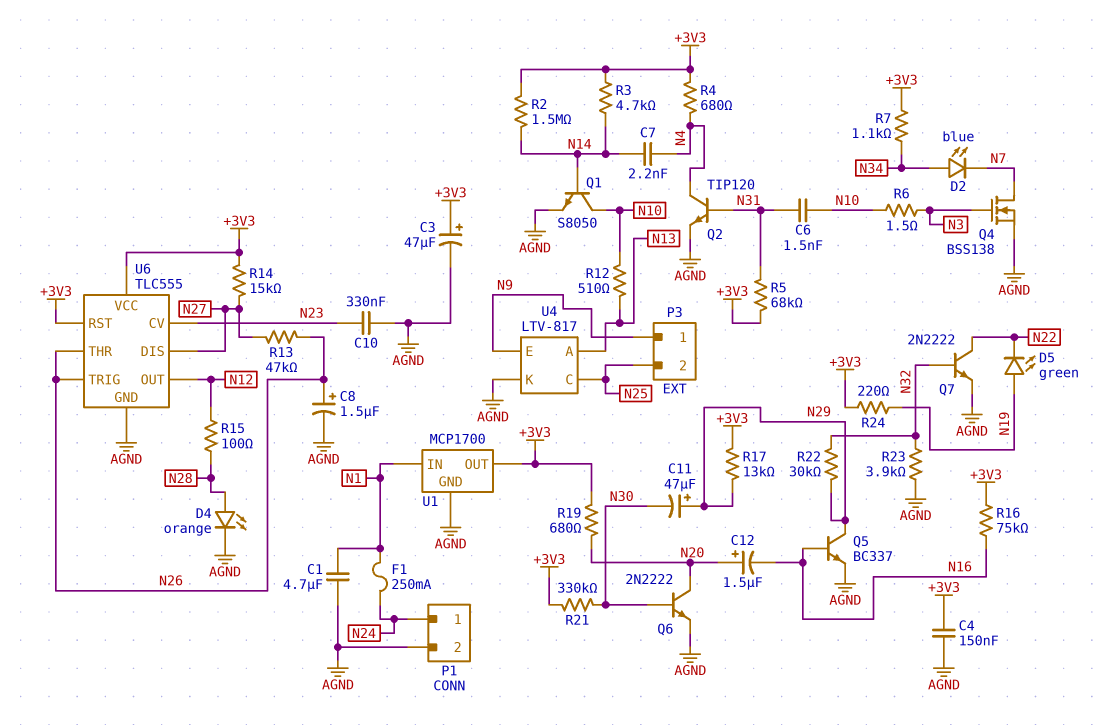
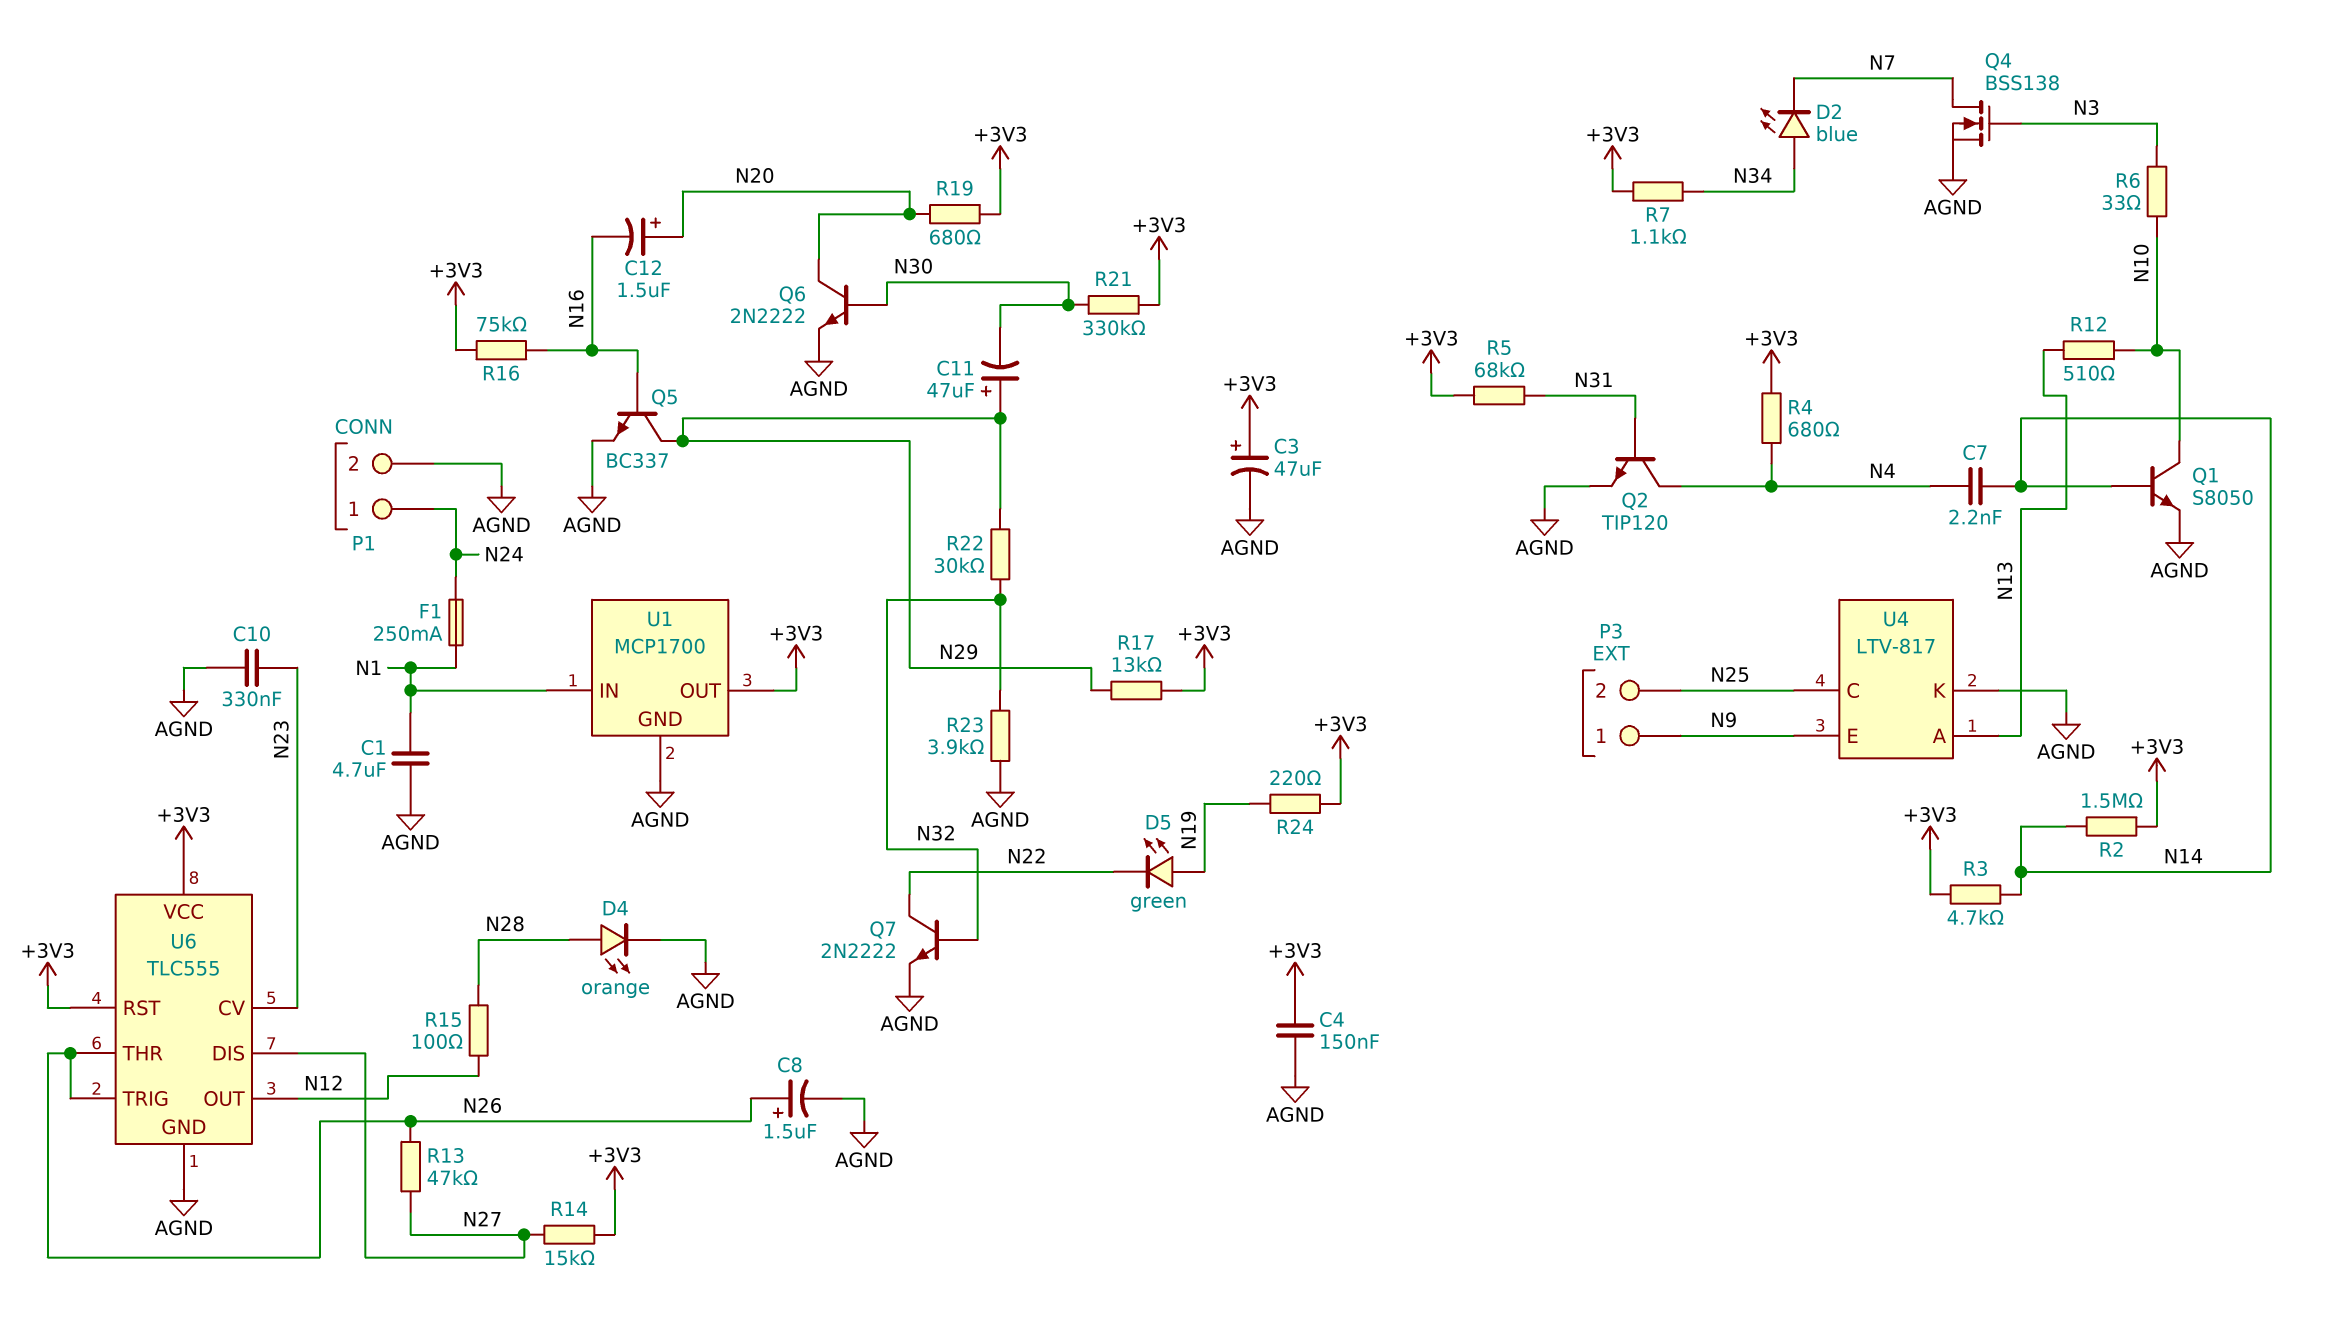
C6: 1.5nF (N10, N31) -> none
R6: 1.5 (N3, N10) -> 33 (N3, N10)

